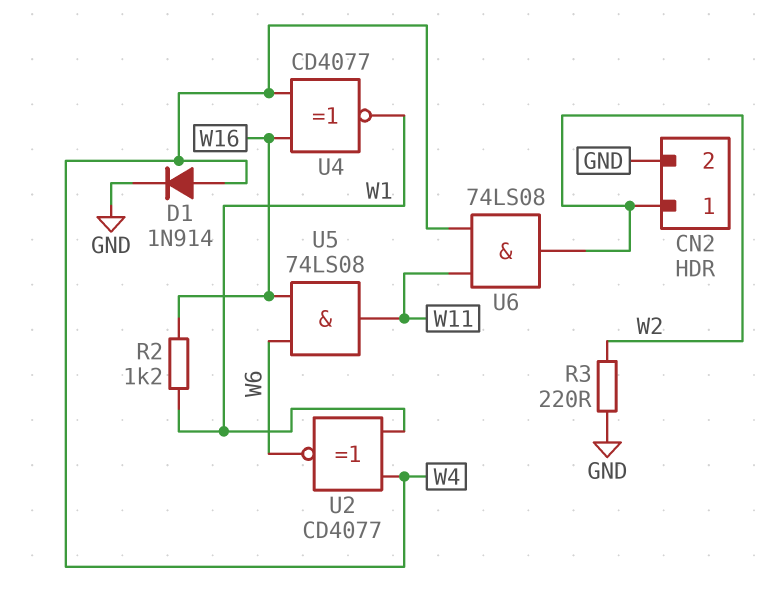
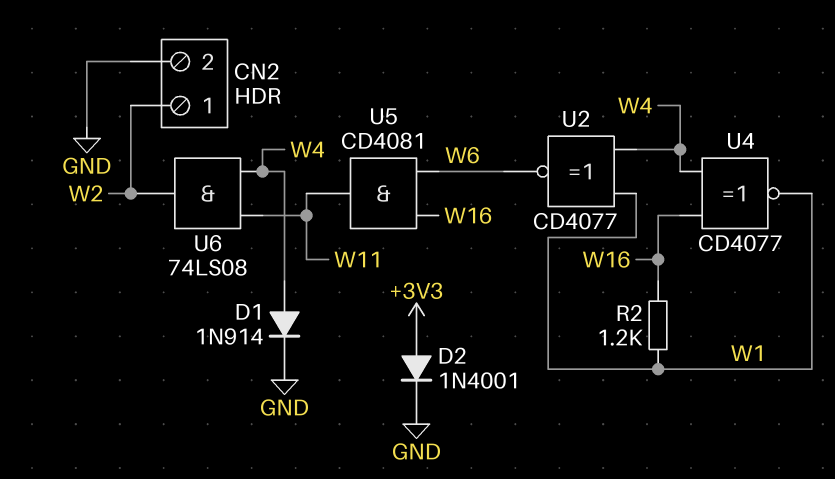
D2: none -> diode 1N4001 (A +3V3, K GND)
R3: 220 (GND, W2) -> none
U5: AND 74LS08 (in W6, in W16, out W11) -> AND CD4081 (in W6, in W16, out W11)

